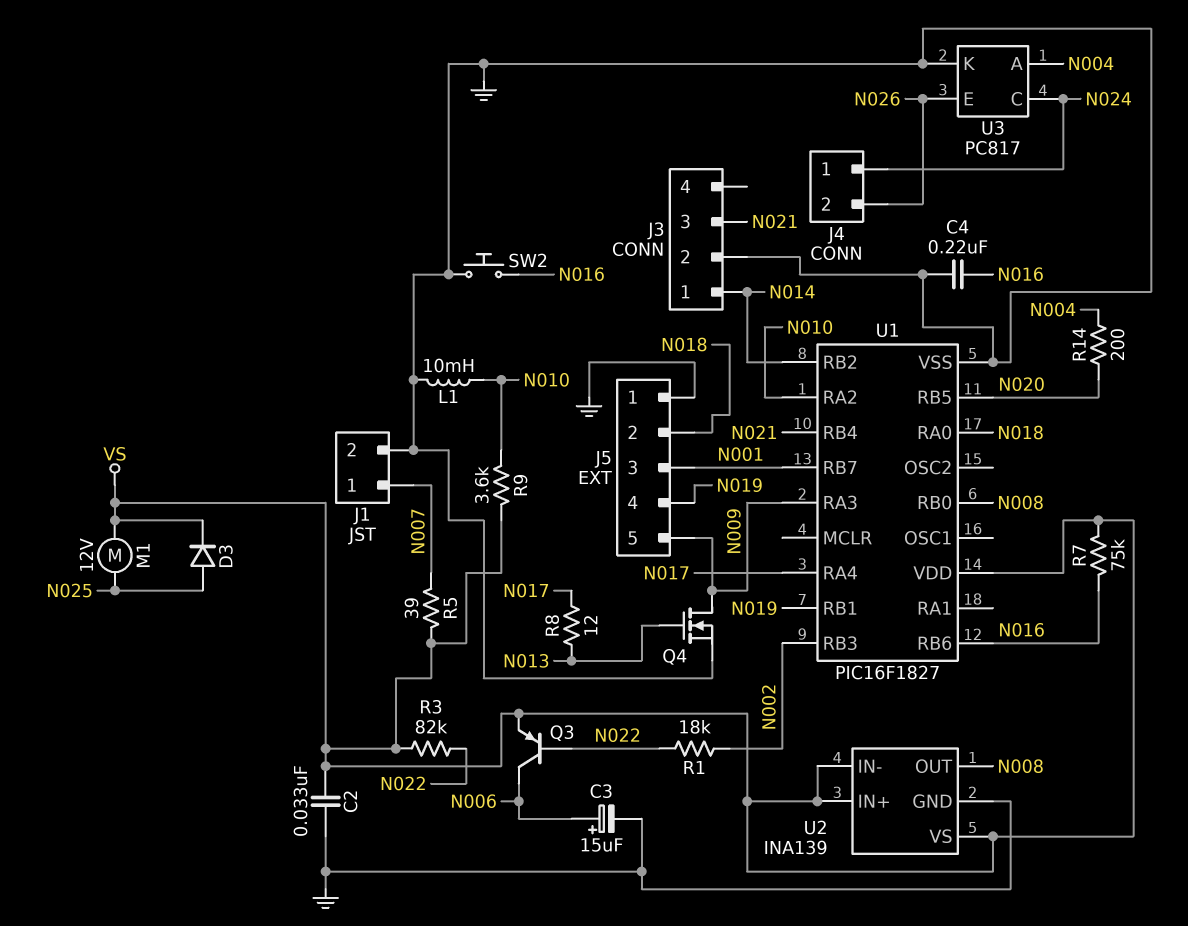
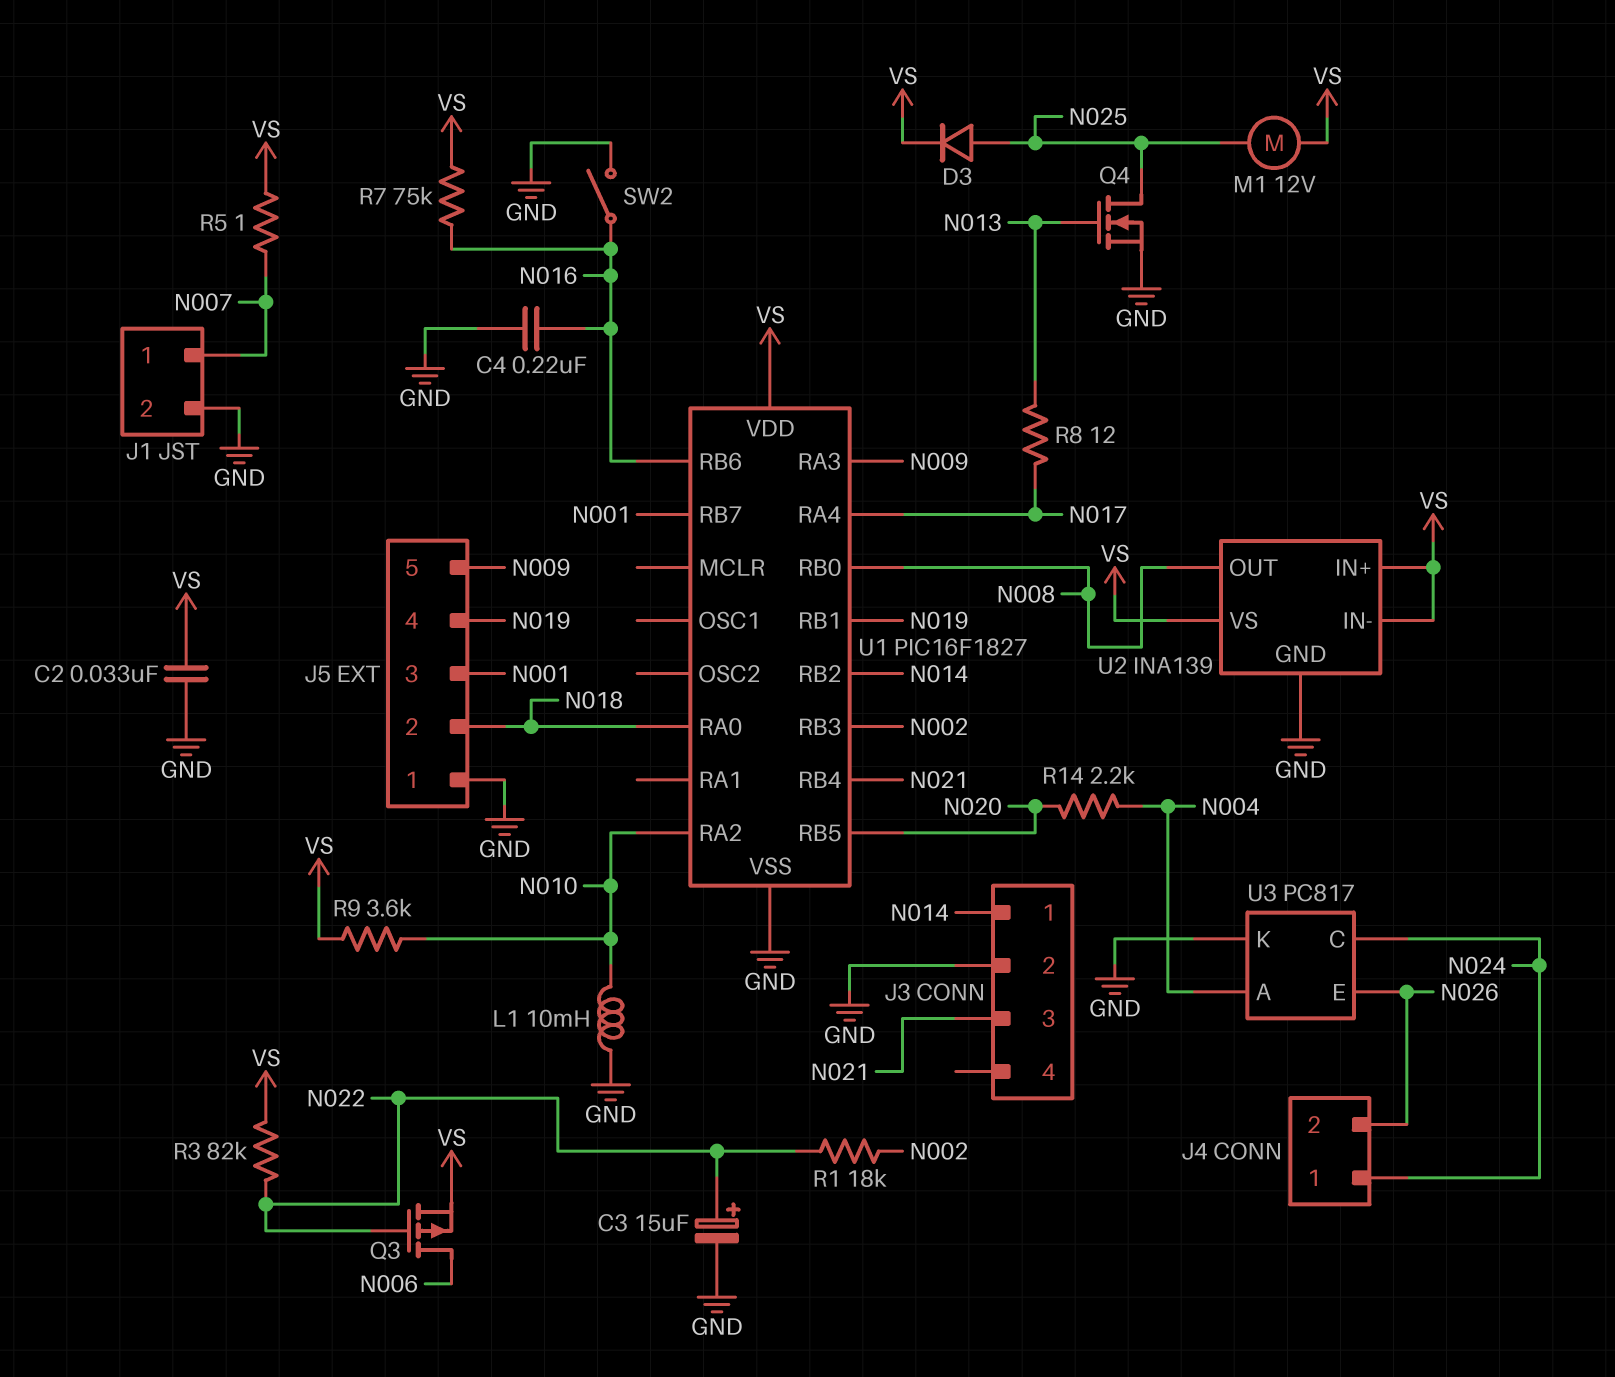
C3: 15uF (plus N006, minus GND) -> 15uF (plus N022, minus GND)
Q3: PNP (B N022, C N006, E VS) -> PMOS (G N022, D N006, S VS)
Q4: NMOS (G N013, D N009, S GND) -> NMOS (G N013, D N025, S GND)
R5: 39 (N007, VS) -> 1 (N007, VS)
R14: 200 (N004, N020) -> 2.2k (N004, N020)
SW2: button (GND, N016) -> switch (GND, N016)

